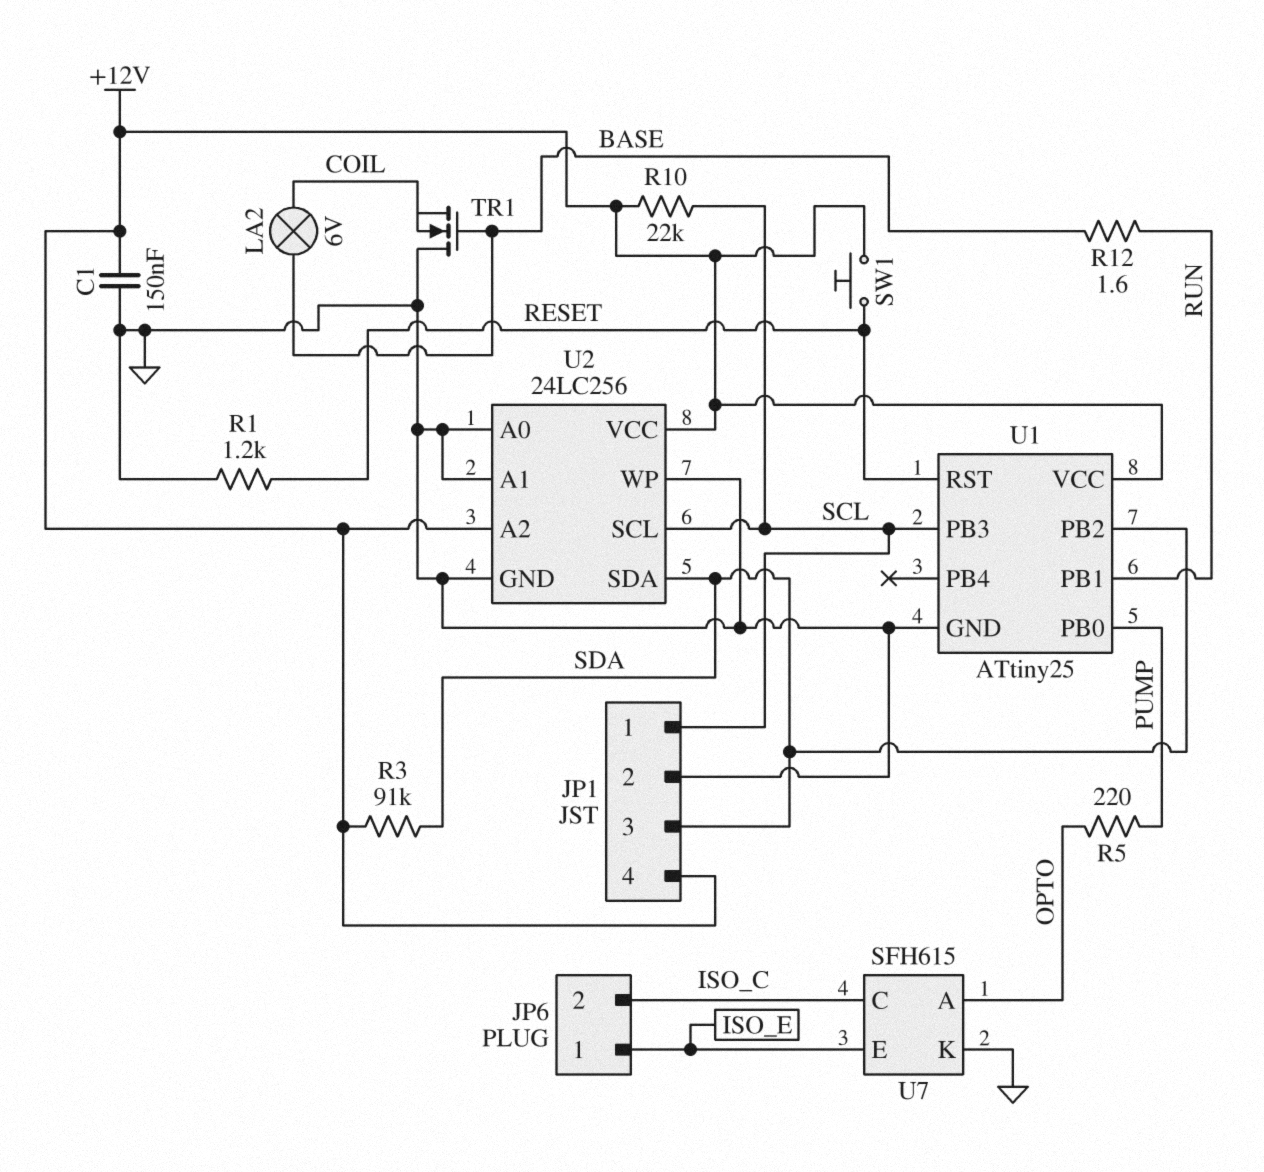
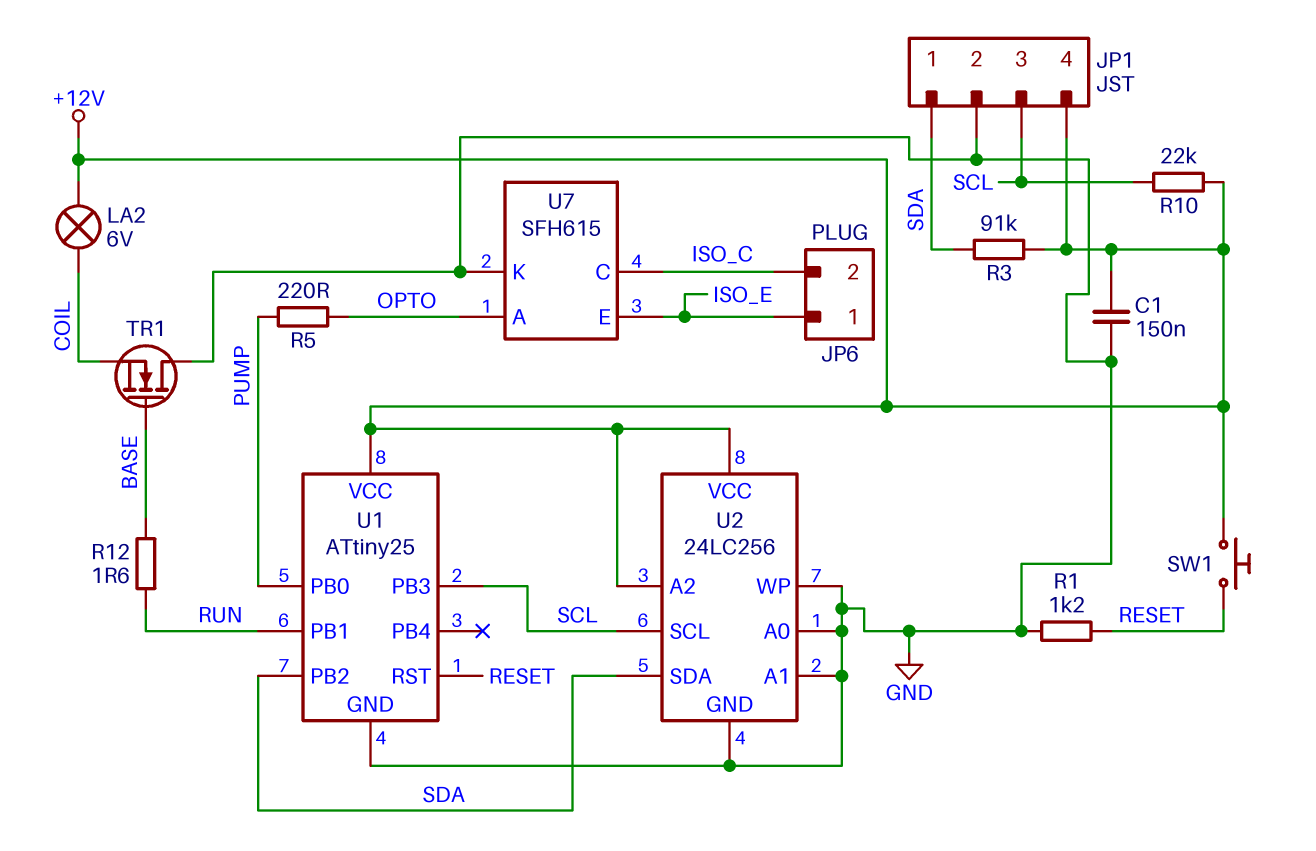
JP1 pin 1: SCL -> SDA
JP1 pin 3: SDA -> SCL
LA2: lamp 6V (BASE, COIL) -> lamp 6V (+12V, COIL)

